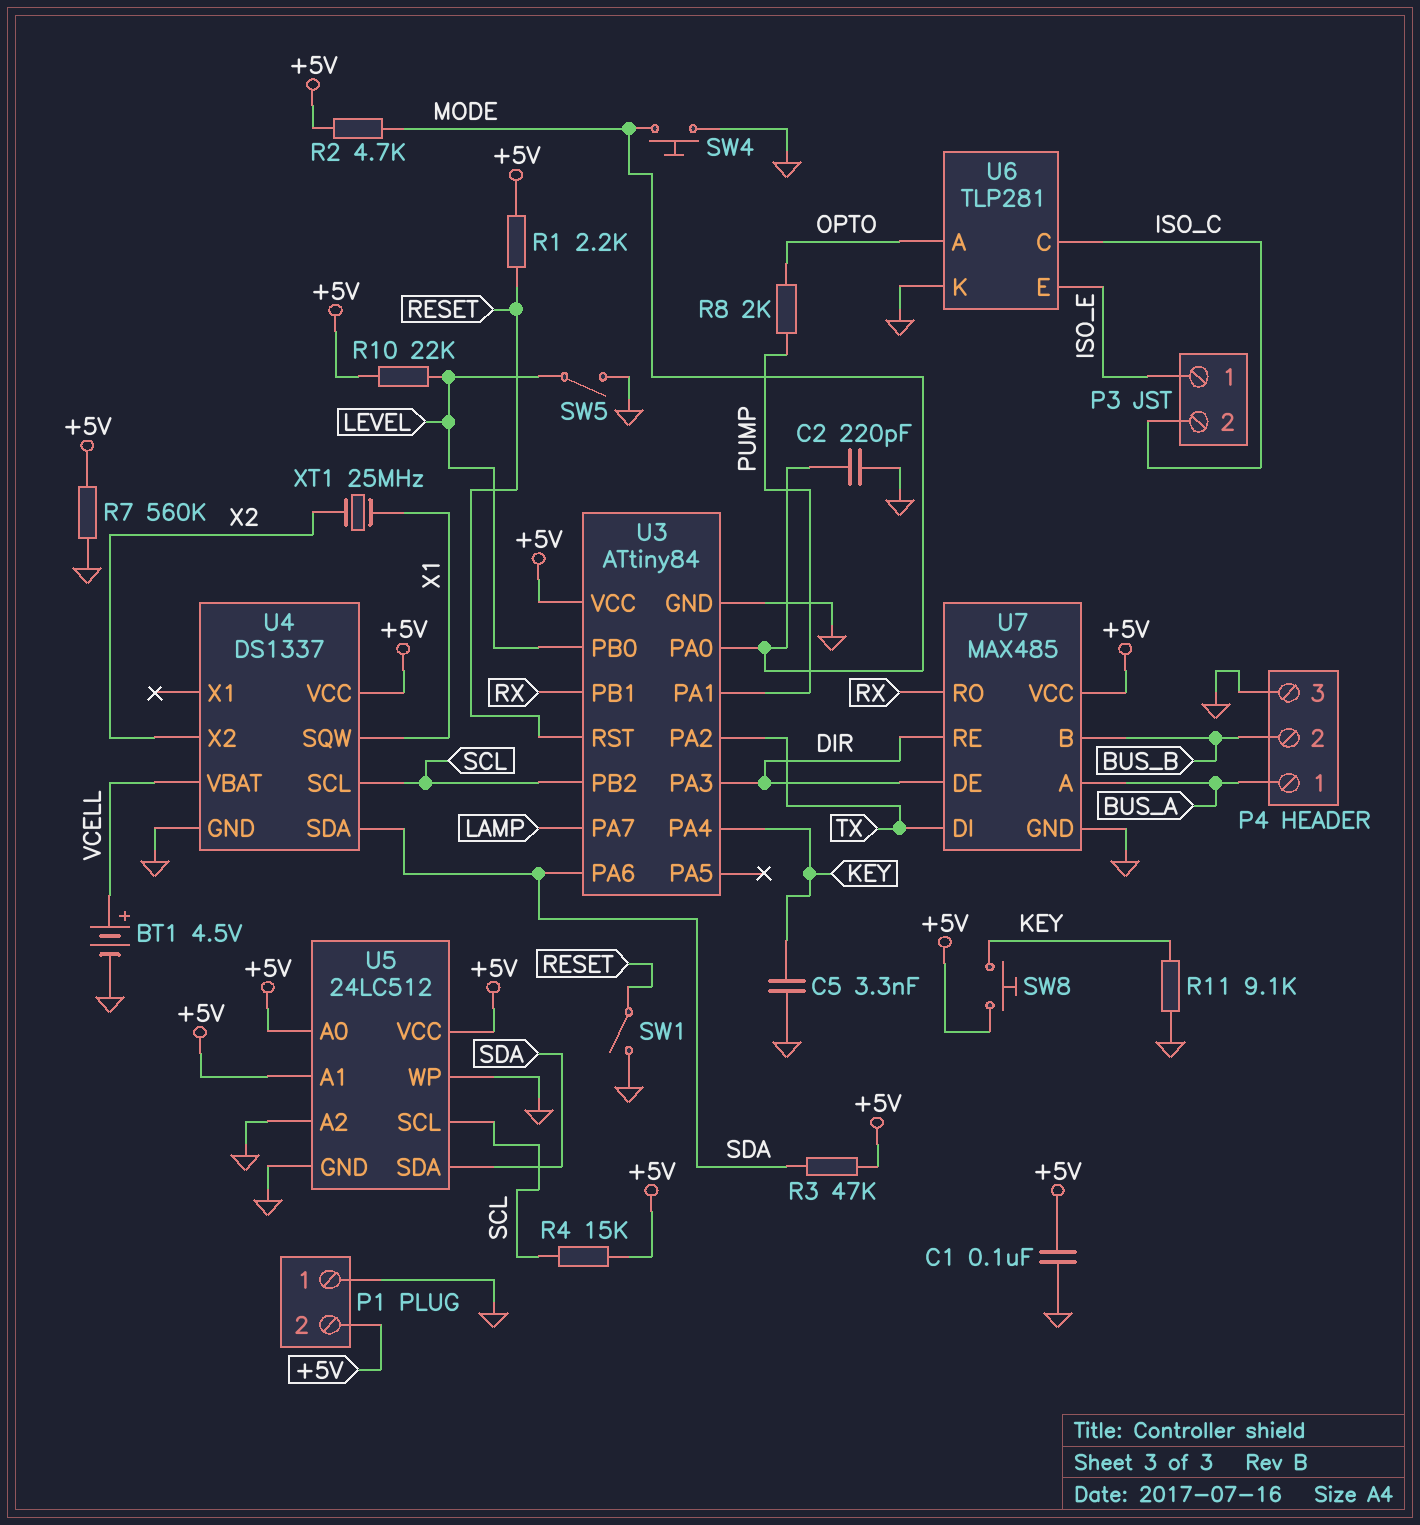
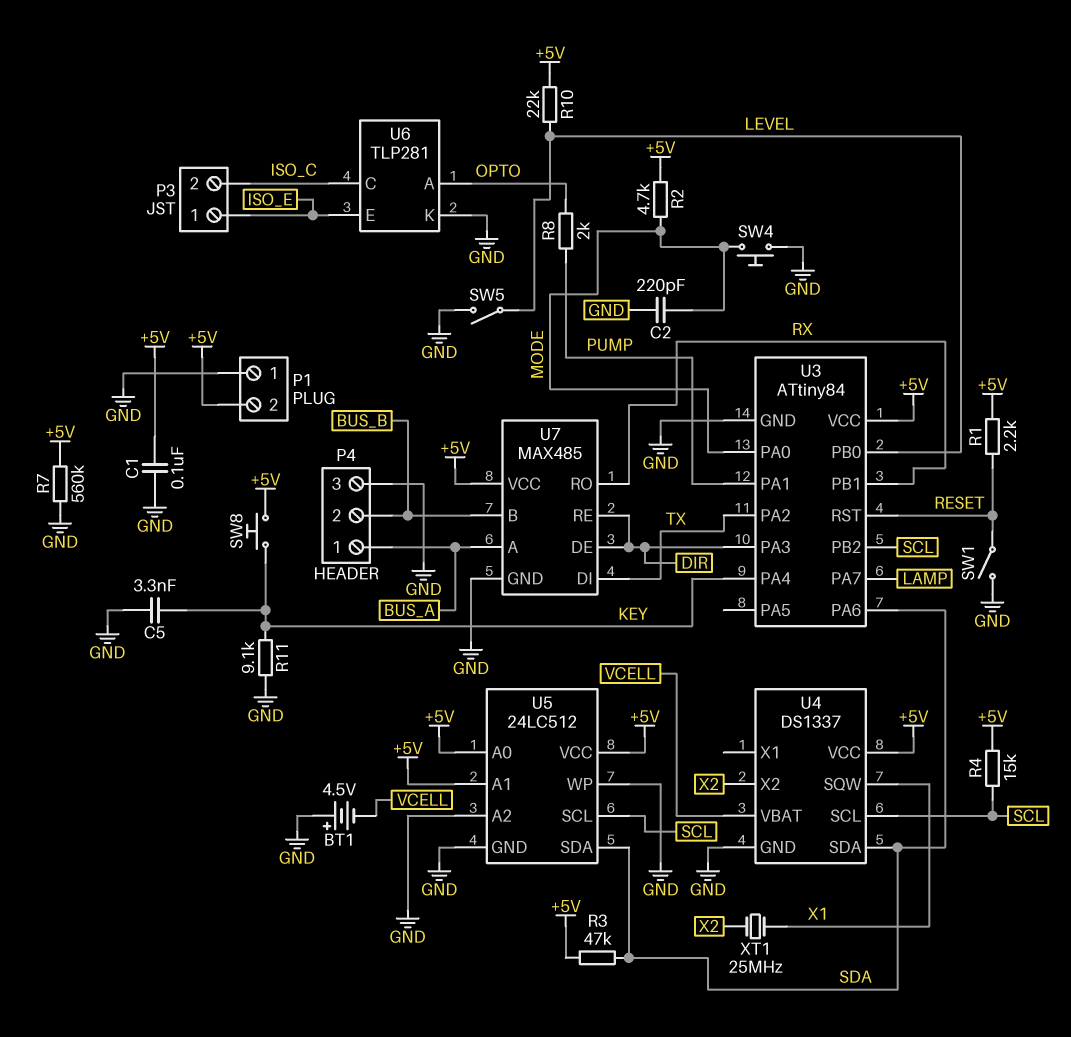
BT1: 4.5V (plus VCELL, minus GND) -> 4.5V (plus GND, minus VCELL)

